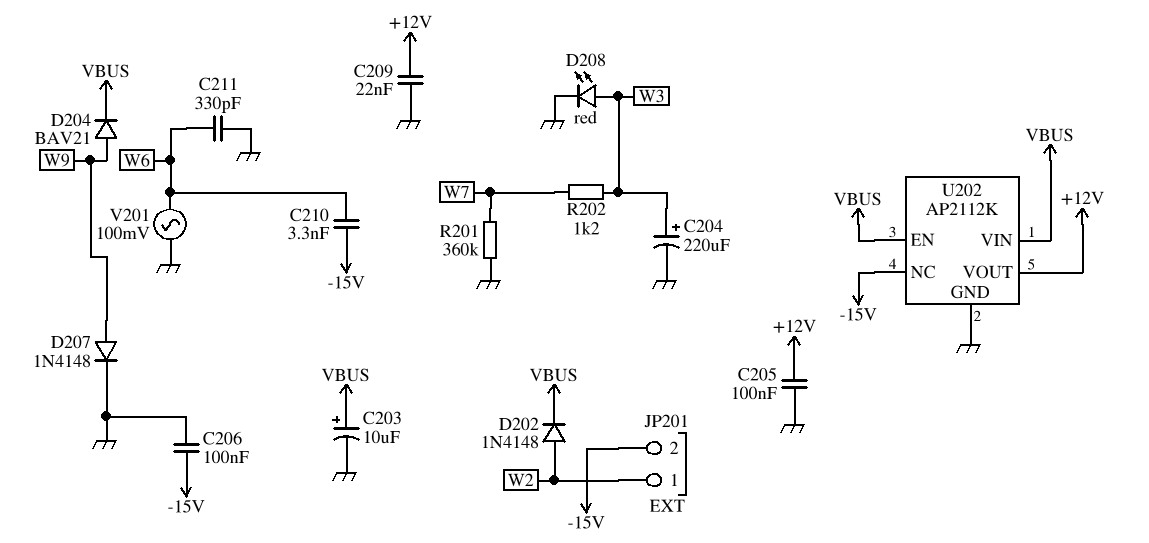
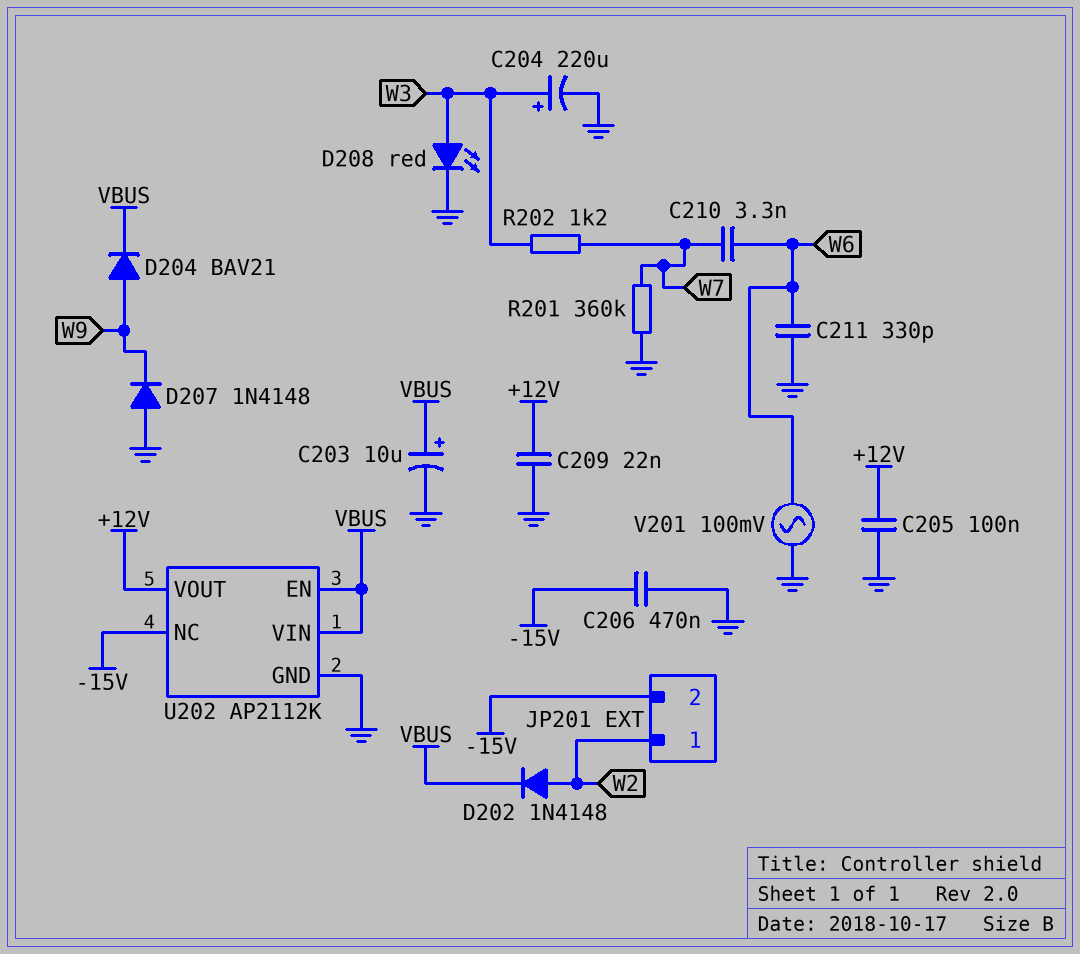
C206: 100nF (-15V, GND) -> 470nF (-15V, GND)
C210: 3.3nF (-15V, W6) -> 3.3nF (W6, W7)
D207: diode 1N4148 (A W9, K GND) -> diode 1N4148 (A GND, K W9)

